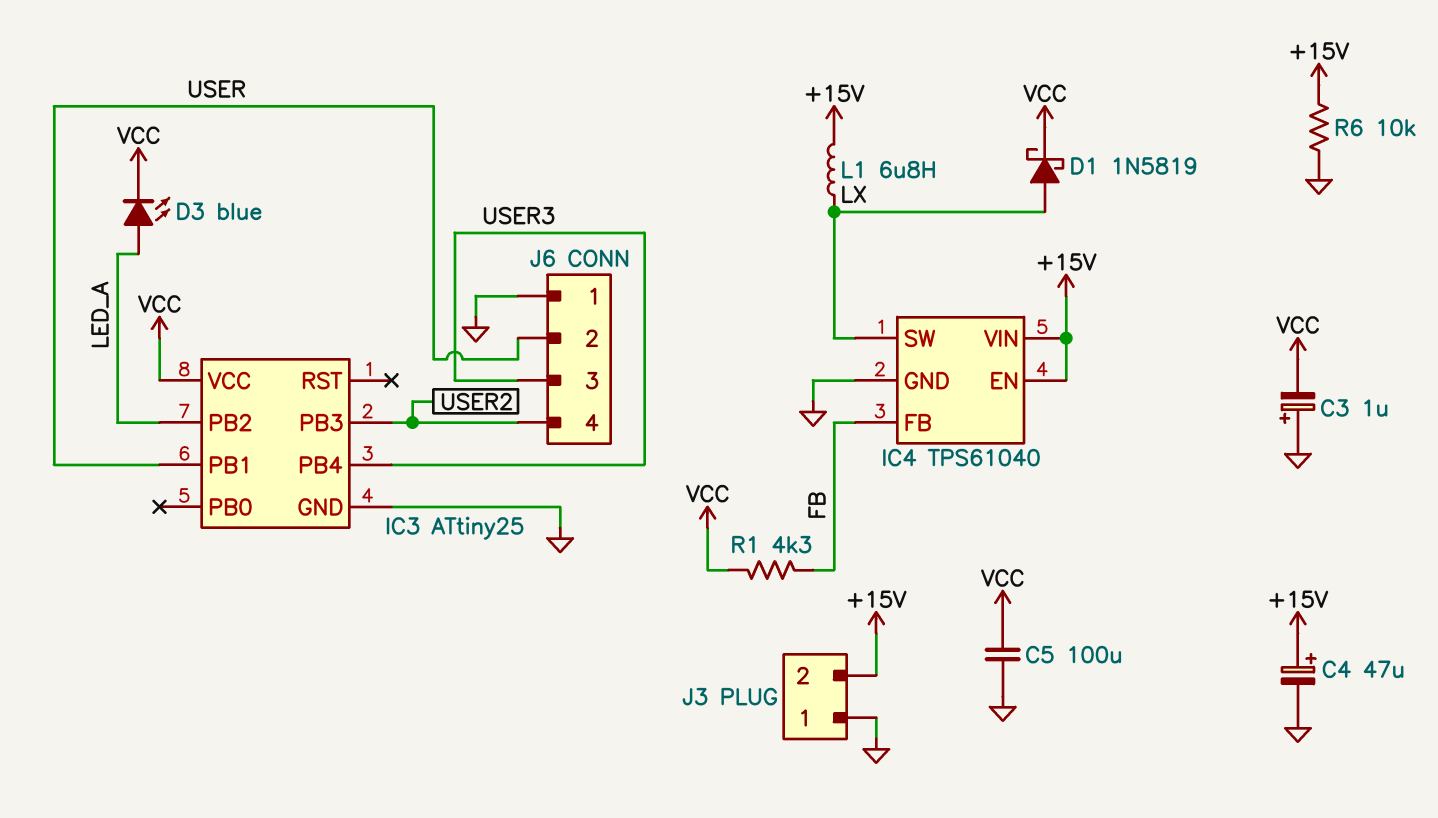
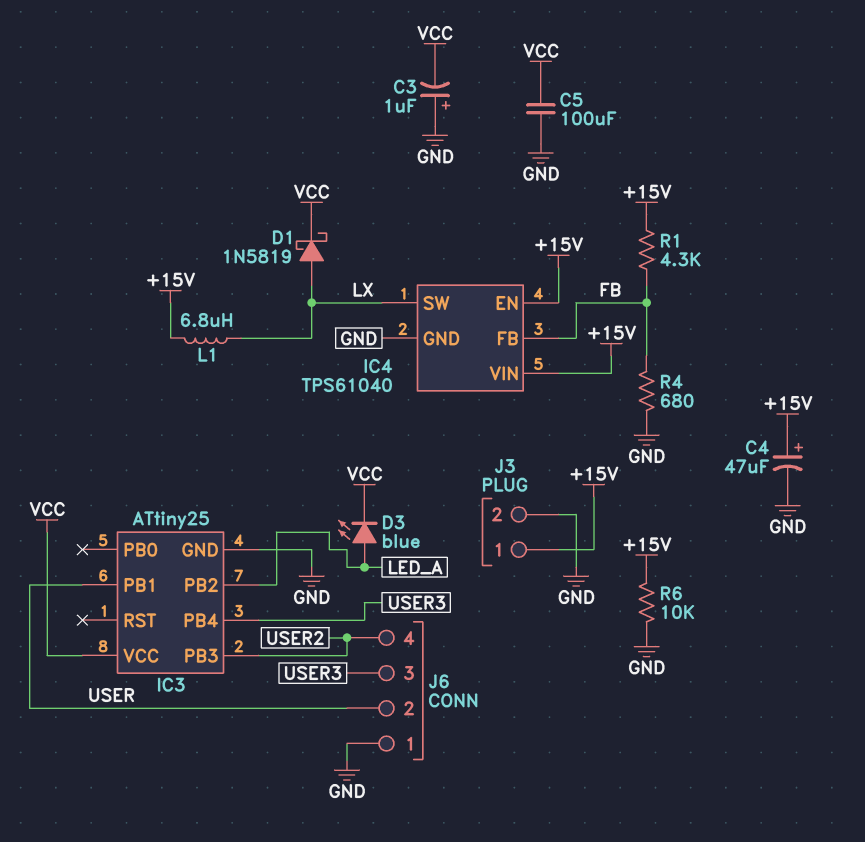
J3 pin 1: GND -> +15V
J3 pin 2: +15V -> GND
R1: 4.3k (FB, VCC) -> 4.3k (+15V, FB)
R4: none -> 680 (FB, GND)

